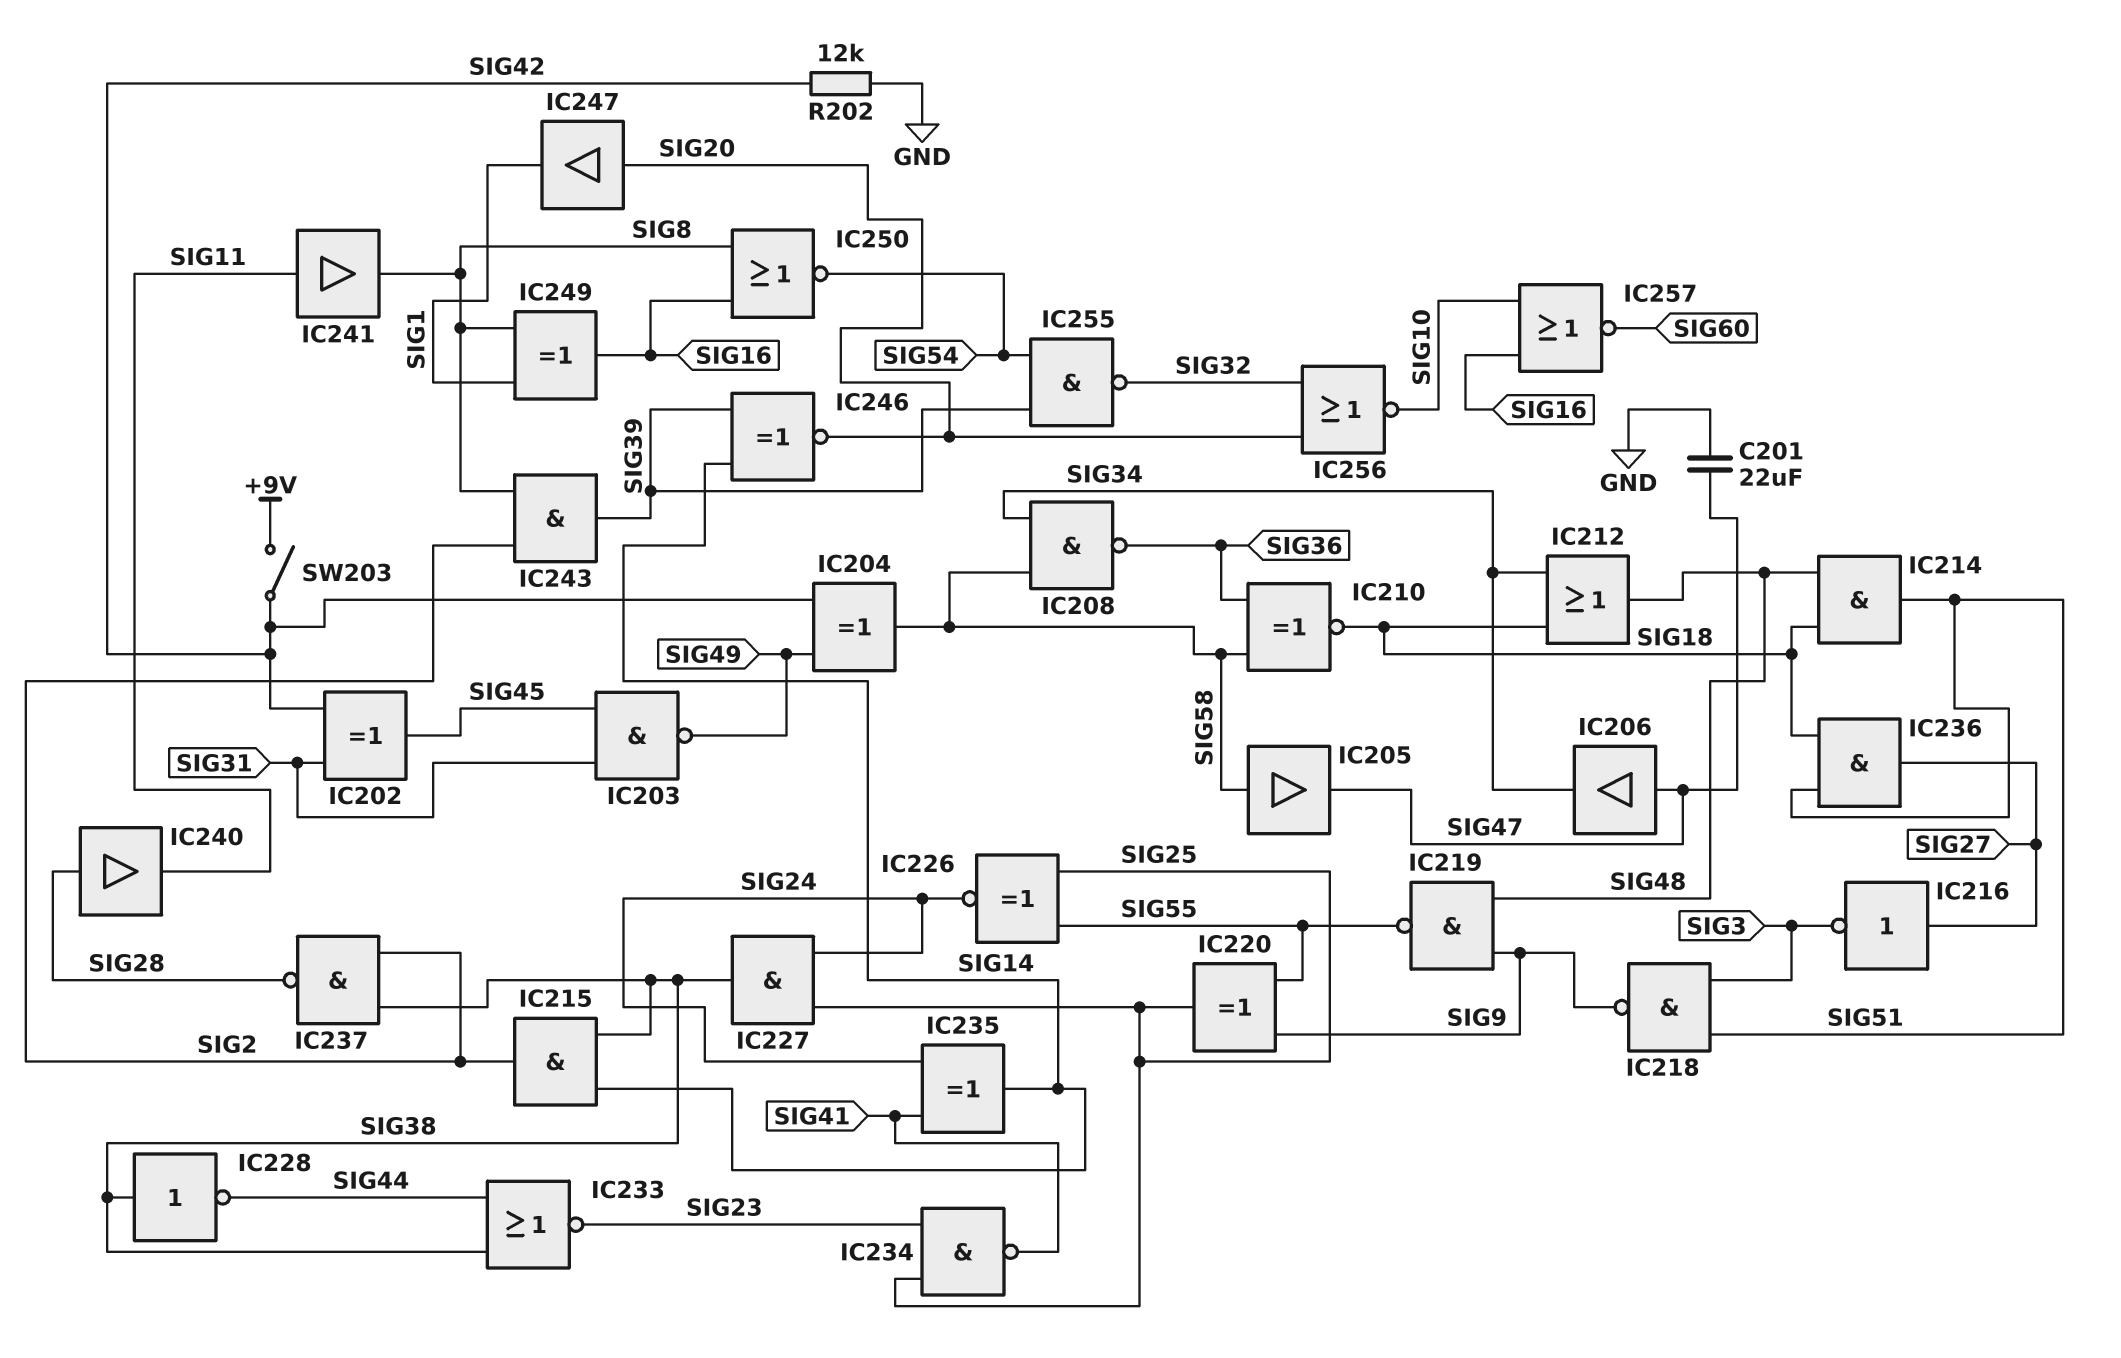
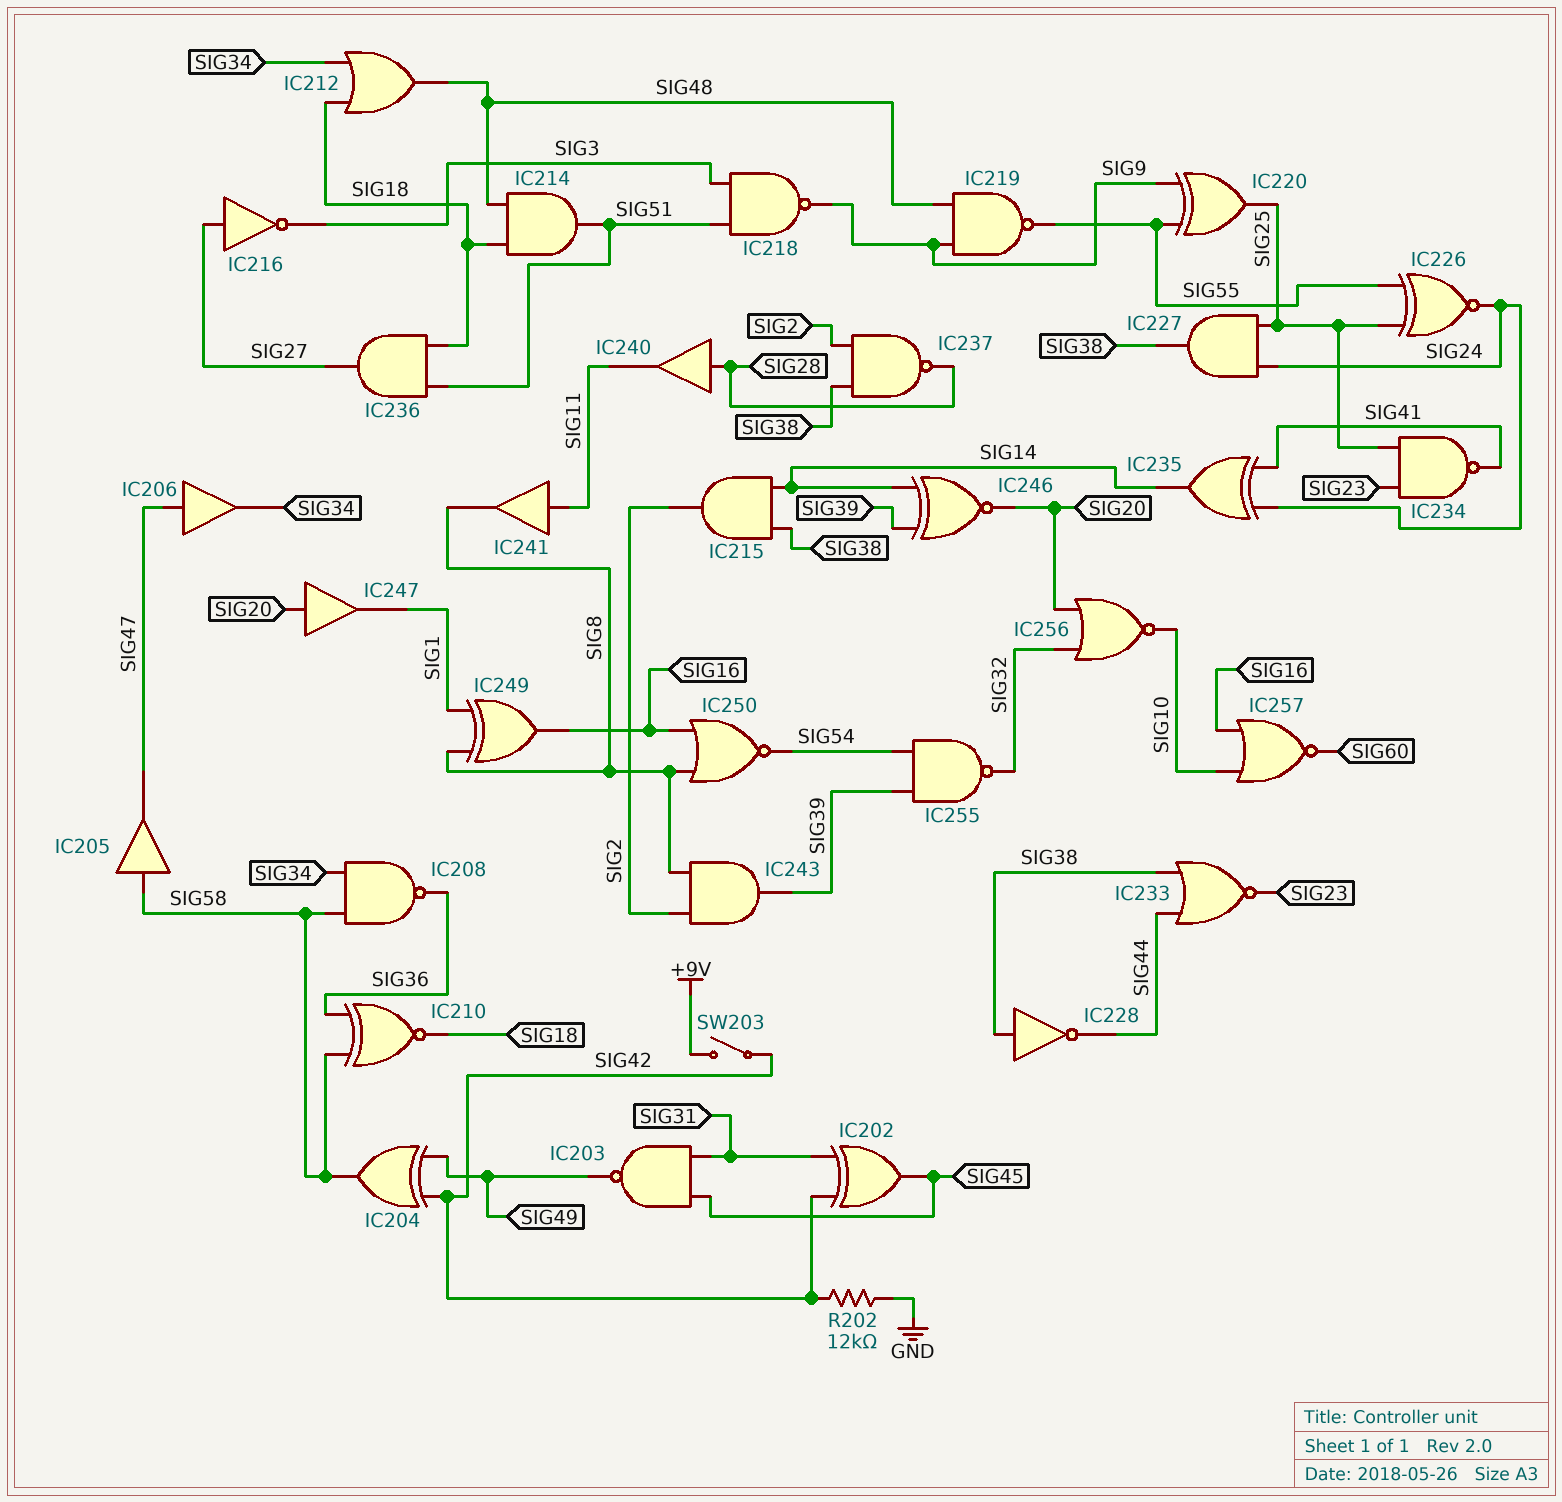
C201: 22uF (GND, SIG47) -> none

